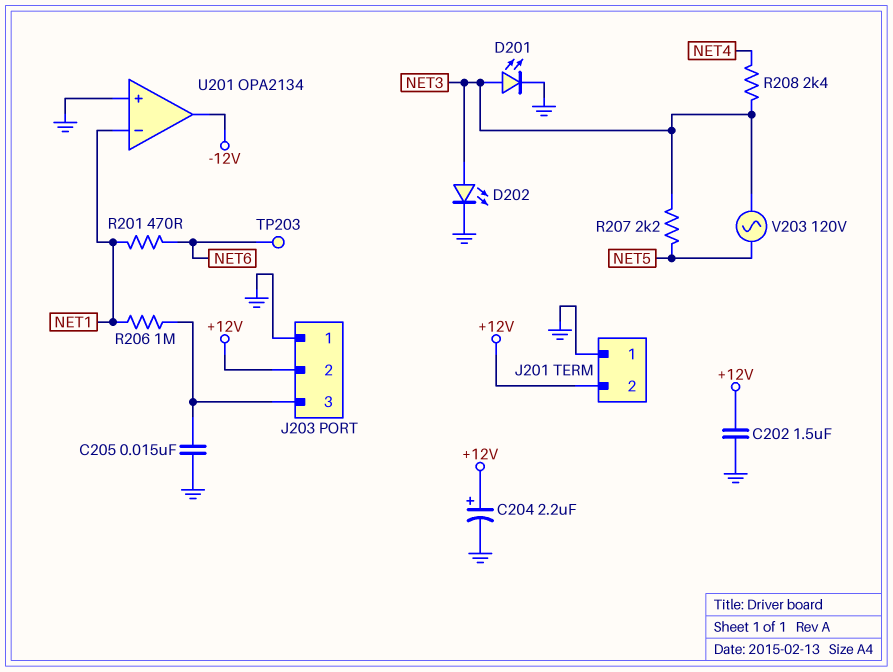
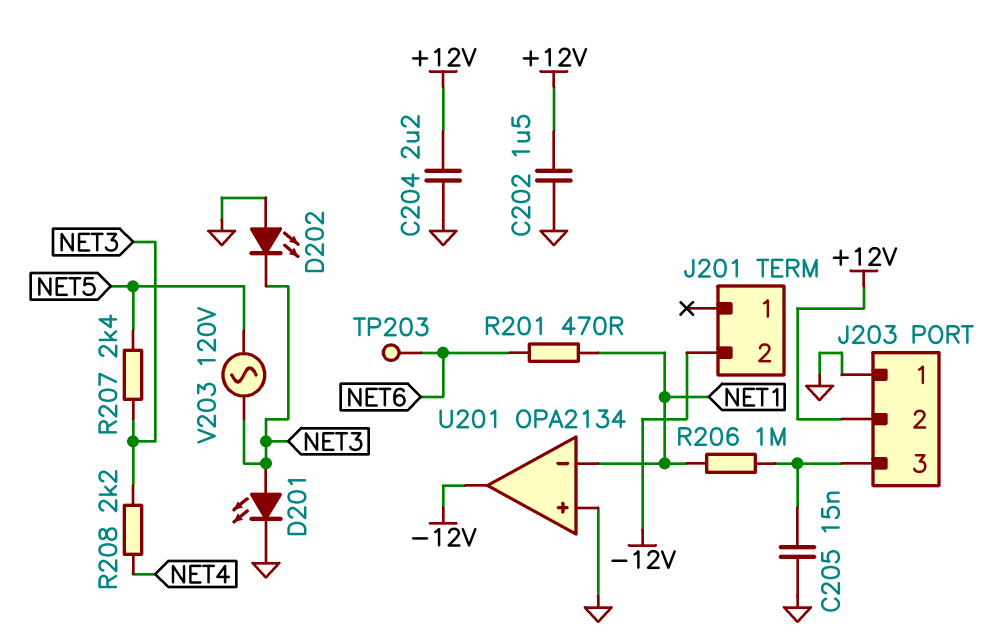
C204: 2.2uF (plus +12V, minus GND) -> 2.2uF (+12V, GND)
D202: LED (A NET3, K GND) -> LED (A GND, K NET3)
J201 pin 1: GND -> none
J201 pin 2: +12V -> -12V
R207: 2.2k (NET3, NET5) -> 2.4k (NET3, NET5)
R208: 2.4k (NET3, NET4) -> 2.2k (NET3, NET4)

